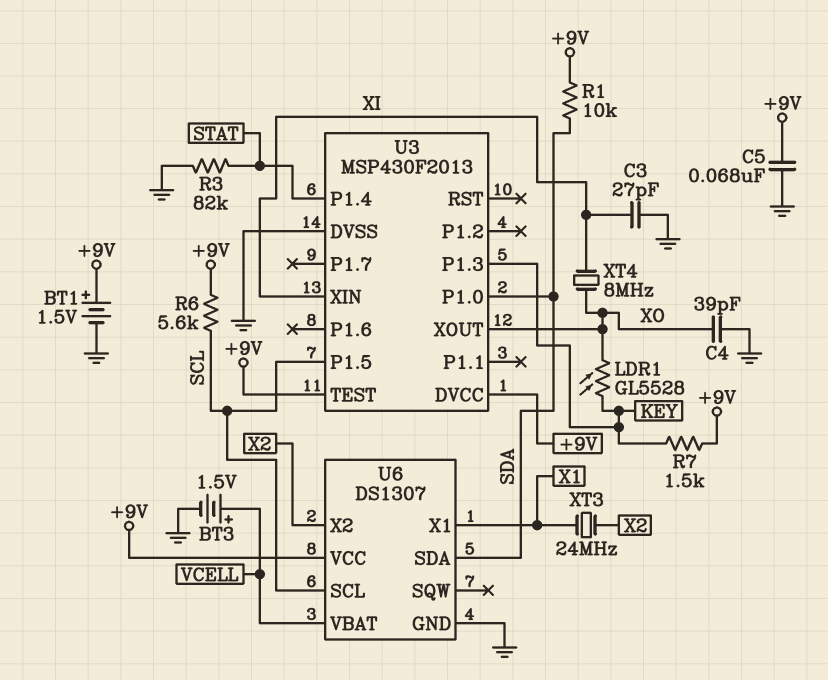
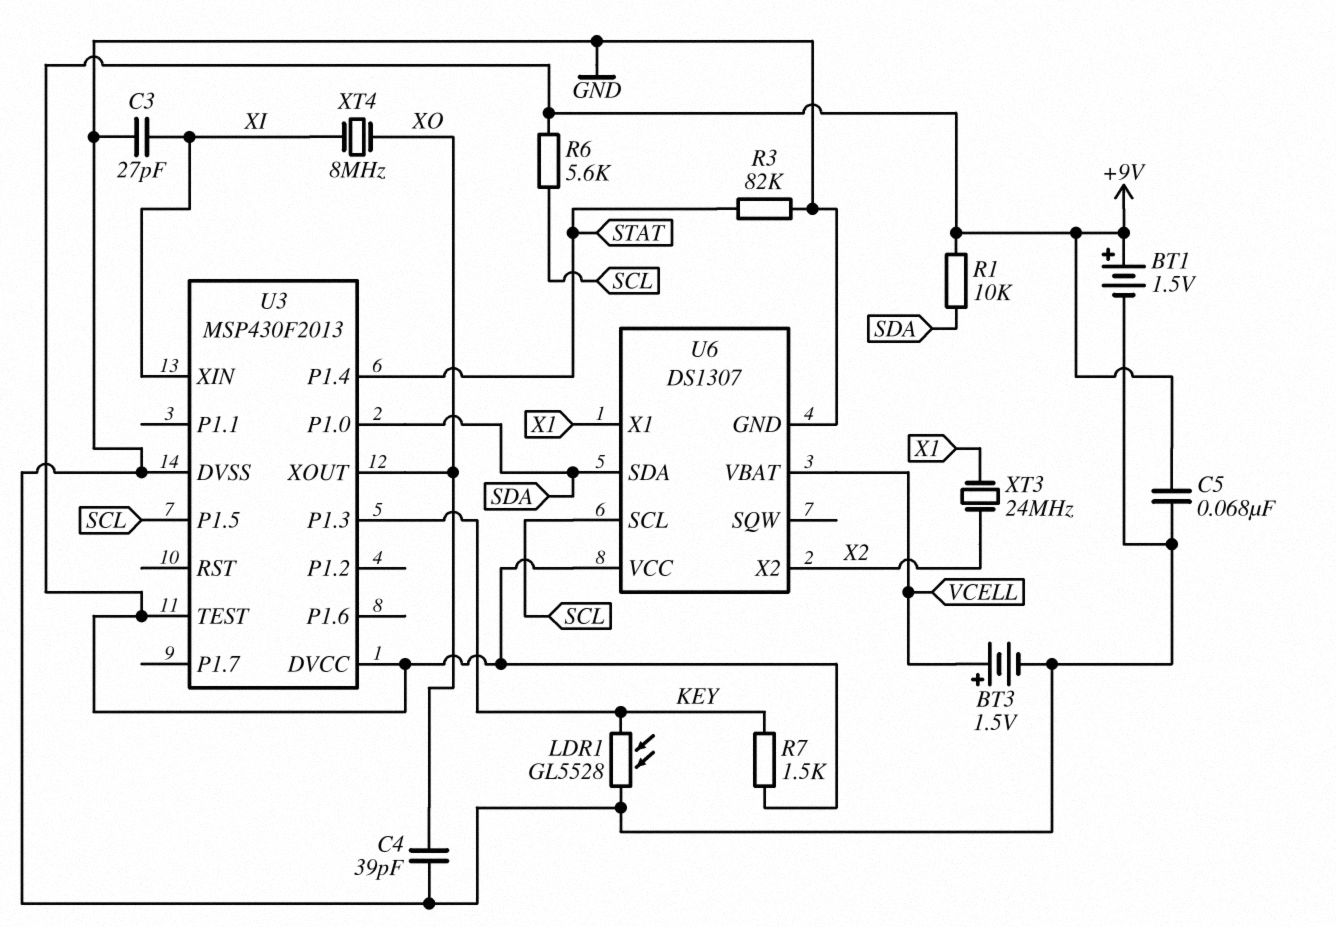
LDR1: GL5528 (KEY, XO) -> GL5528 (GND, KEY)

